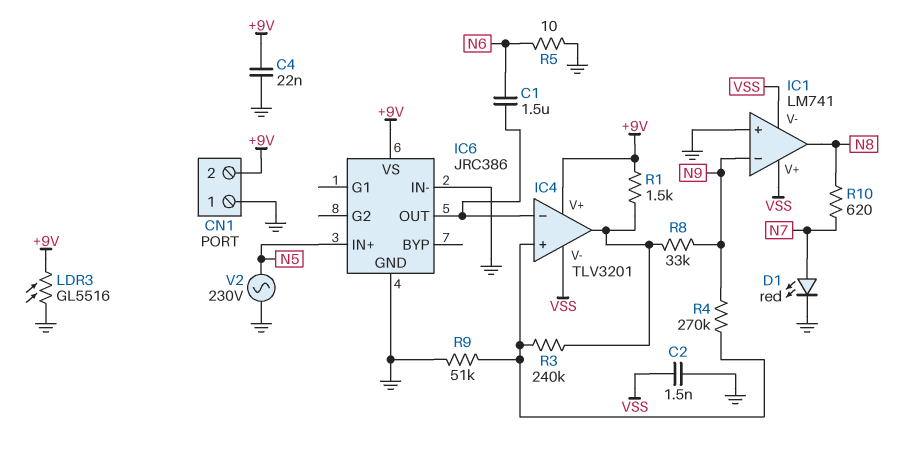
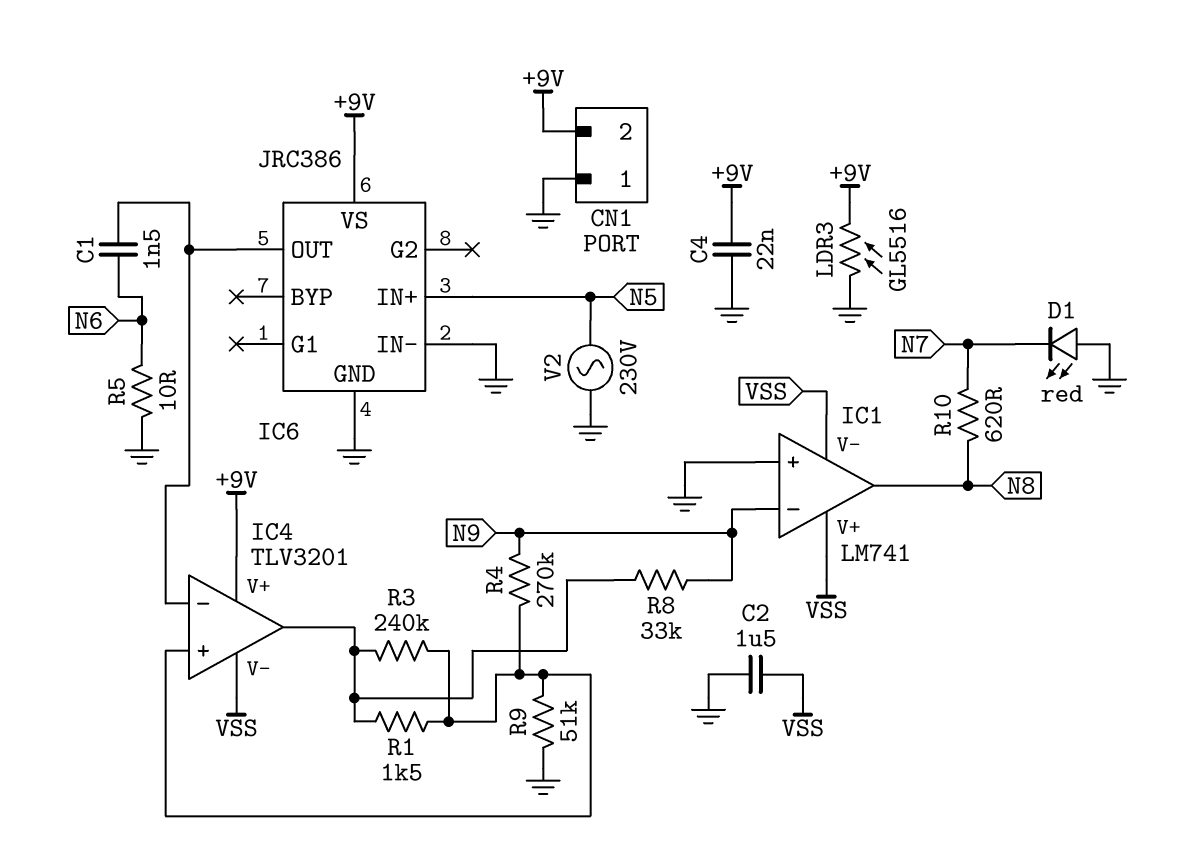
C1: 1.5uF (IC4/in-, N6) -> 1.5nF (IC4/in-, N6)
C2: 1.5nF (GND, VSS) -> 1.5uF (GND, VSS)
D1: LED red (A N7, K GND) -> LED red (A GND, K N7)
R1: 1.5k (+9V, IC4/out) -> 1.5k (IC4/in+, IC4/out)

